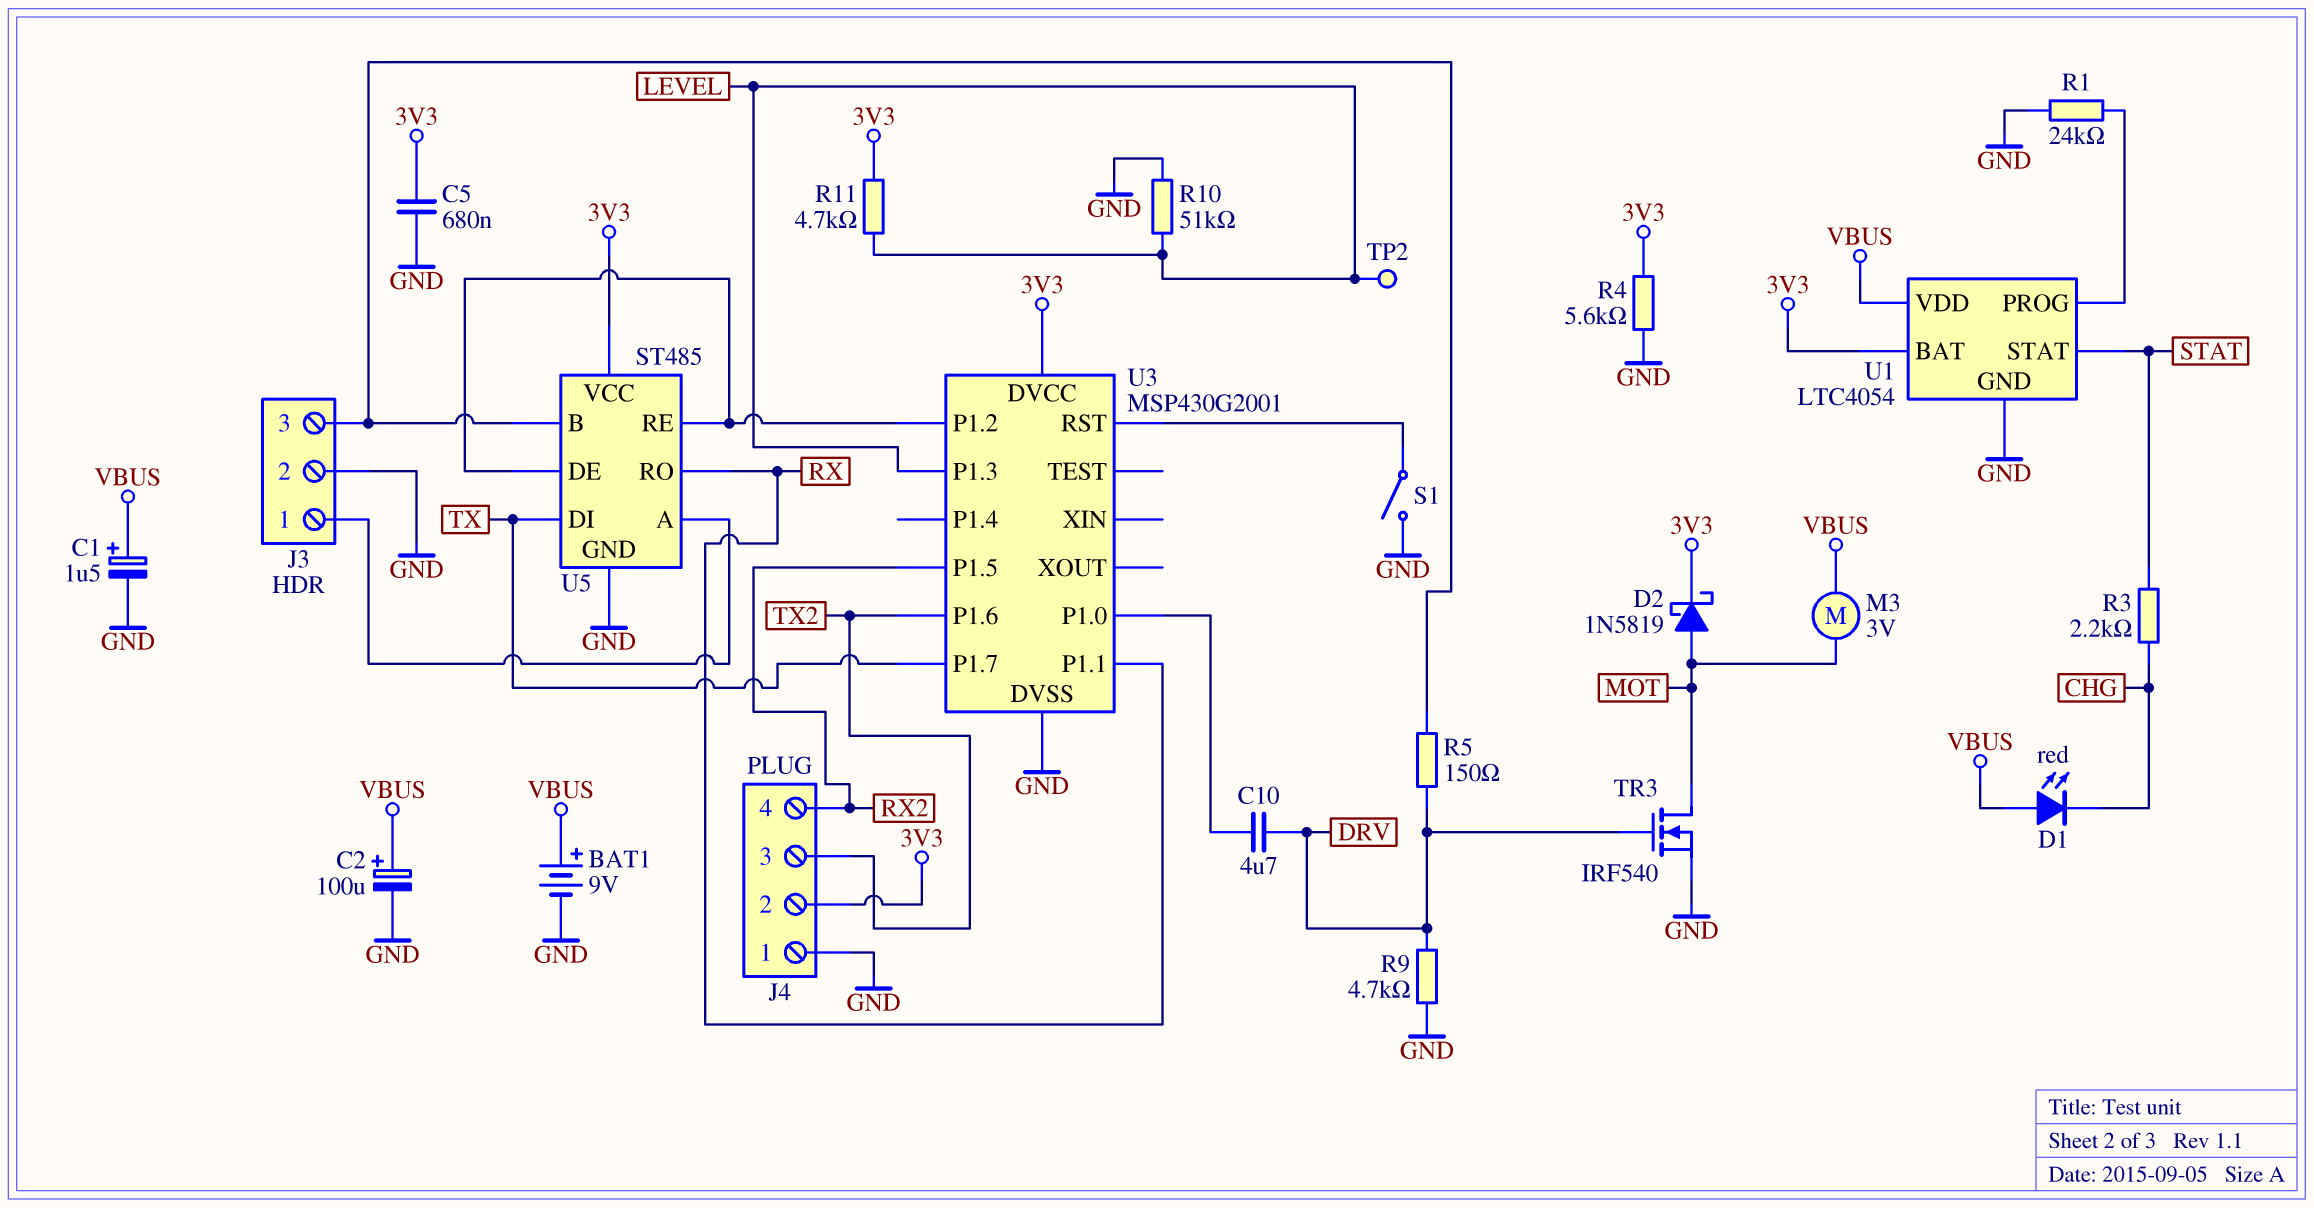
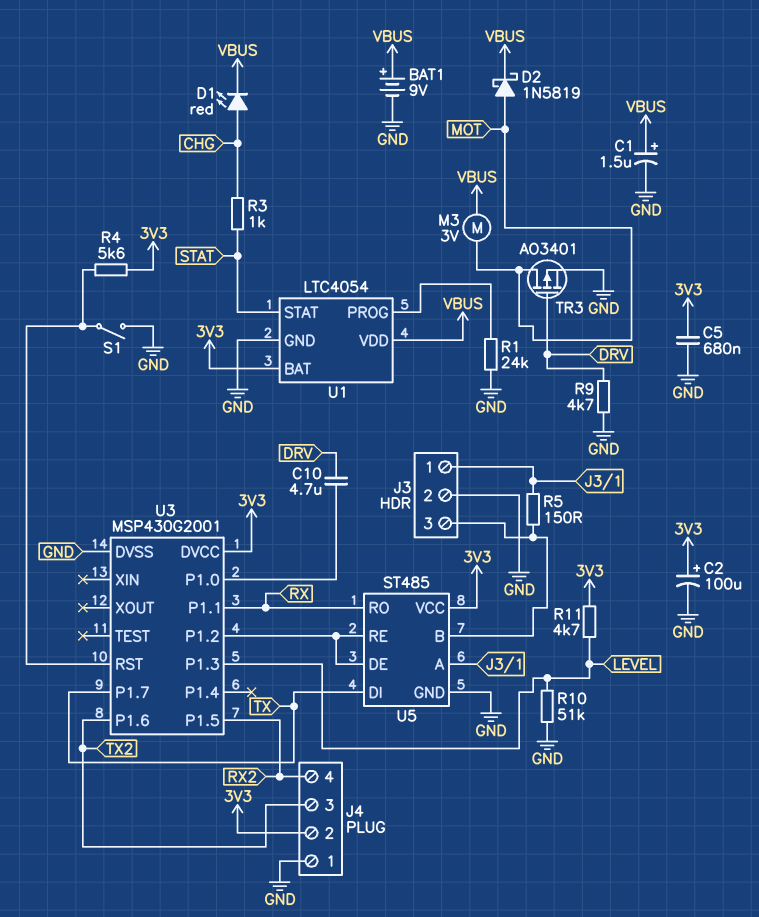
C2: 100uF (plus VBUS, minus GND) -> 100uF (plus 3V3, minus GND)
D1: LED red (A VBUS, K CHG) -> LED red (A CHG, K VBUS)
D2: schottky 1N5819 (A MOT, K 3V3) -> schottky 1N5819 (A MOT, K VBUS)
R3: 2.2k (CHG, STAT) -> 1k (CHG, STAT)
R4: 5.6k (3V3, GND) -> 5.6k (3V3, U3/RST)
R5: 150 (DRV, J3/3) -> 150 (J3/1, J3/3)
TP2: test point (LEVEL) -> none
TR3: NMOS IRF540 (G DRV, D MOT, S GND) -> PMOS AO3401 (G DRV, D MOT, S GND)

